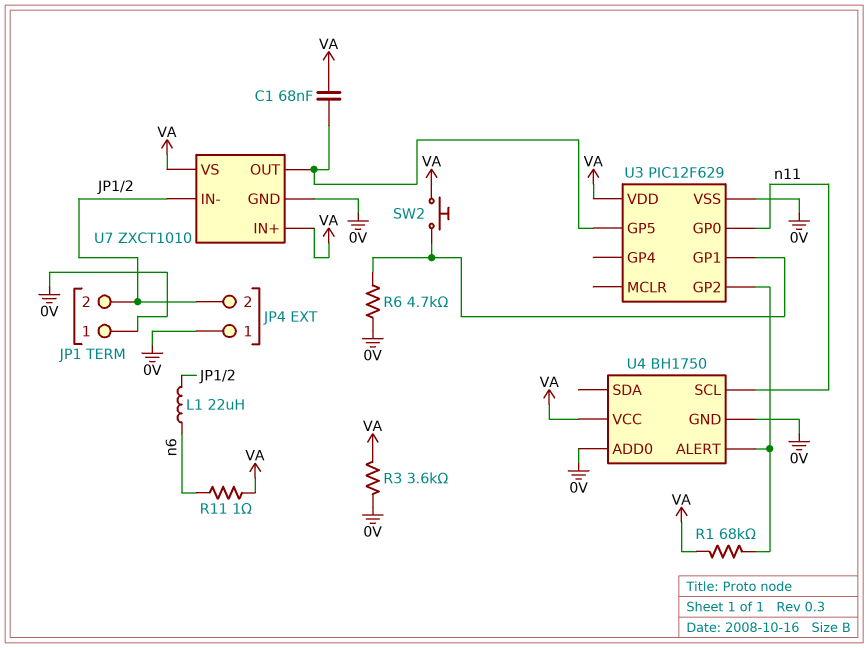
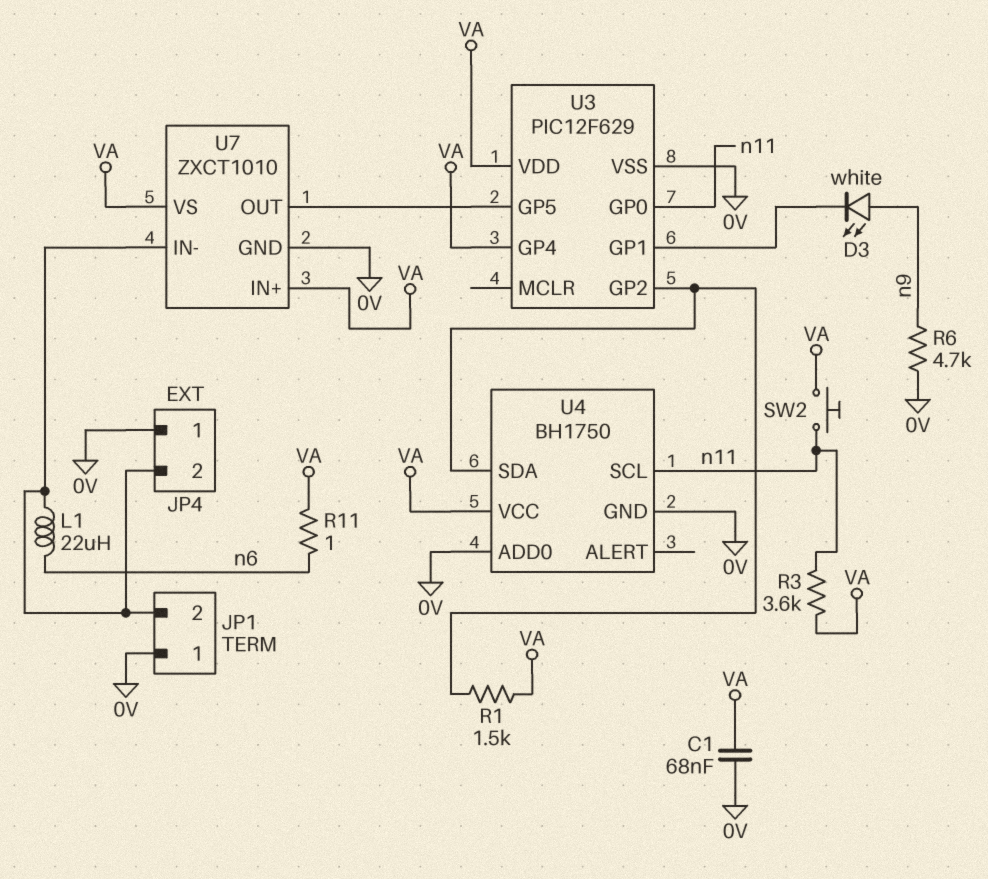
C1: 68nF (U3/GP5, VA) -> 68nF (0V, VA)
D3: none -> LED white (A n9, K U3/GP1)
R1: 68k (U3/GP2, VA) -> 1.5k (U3/GP2, VA)
R3: 3.6k (0V, VA) -> 3.6k (VA, n11)
R6: 4.7k (0V, U3/GP1) -> 4.7k (0V, n9)
SW2: button (U3/GP1, VA) -> button (VA, n11)
U3 pin GP4: none -> VA
U4 pin ALERT: U3/GP2 -> none
U4 pin SDA: none -> U3/GP2

